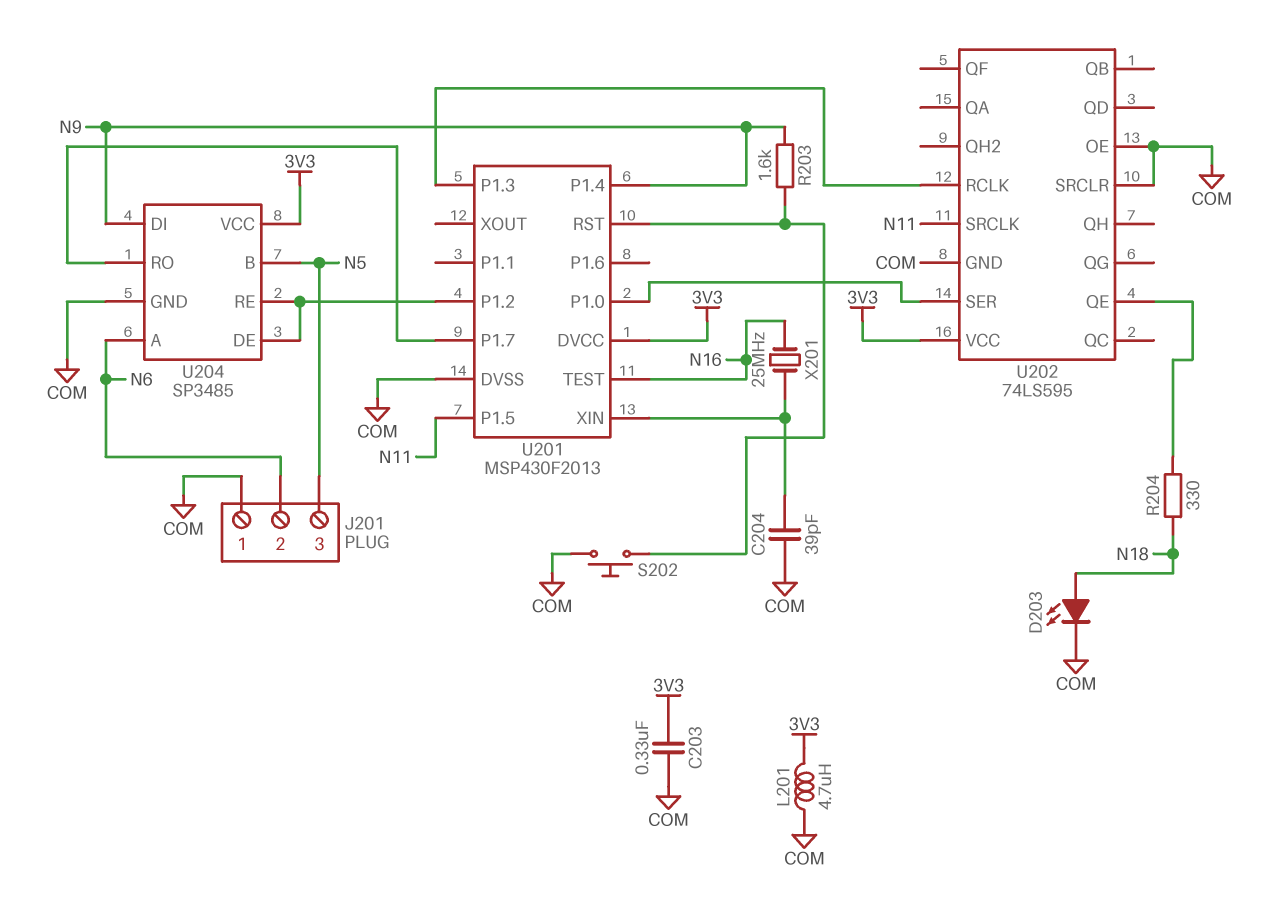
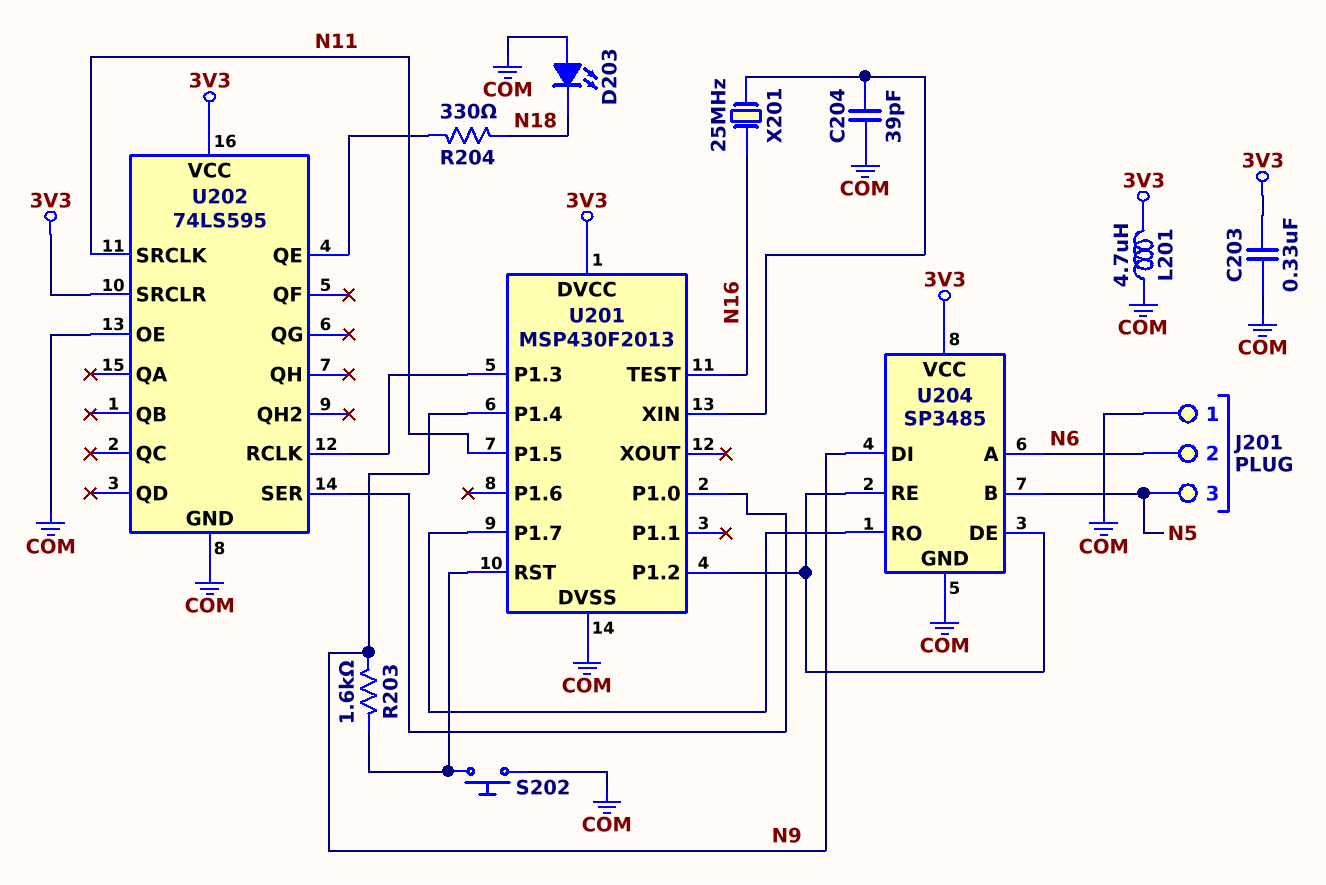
D203: LED (A N18, K COM) -> LED (A COM, K N18)
U202 pin SRCLR: COM -> 3V3

